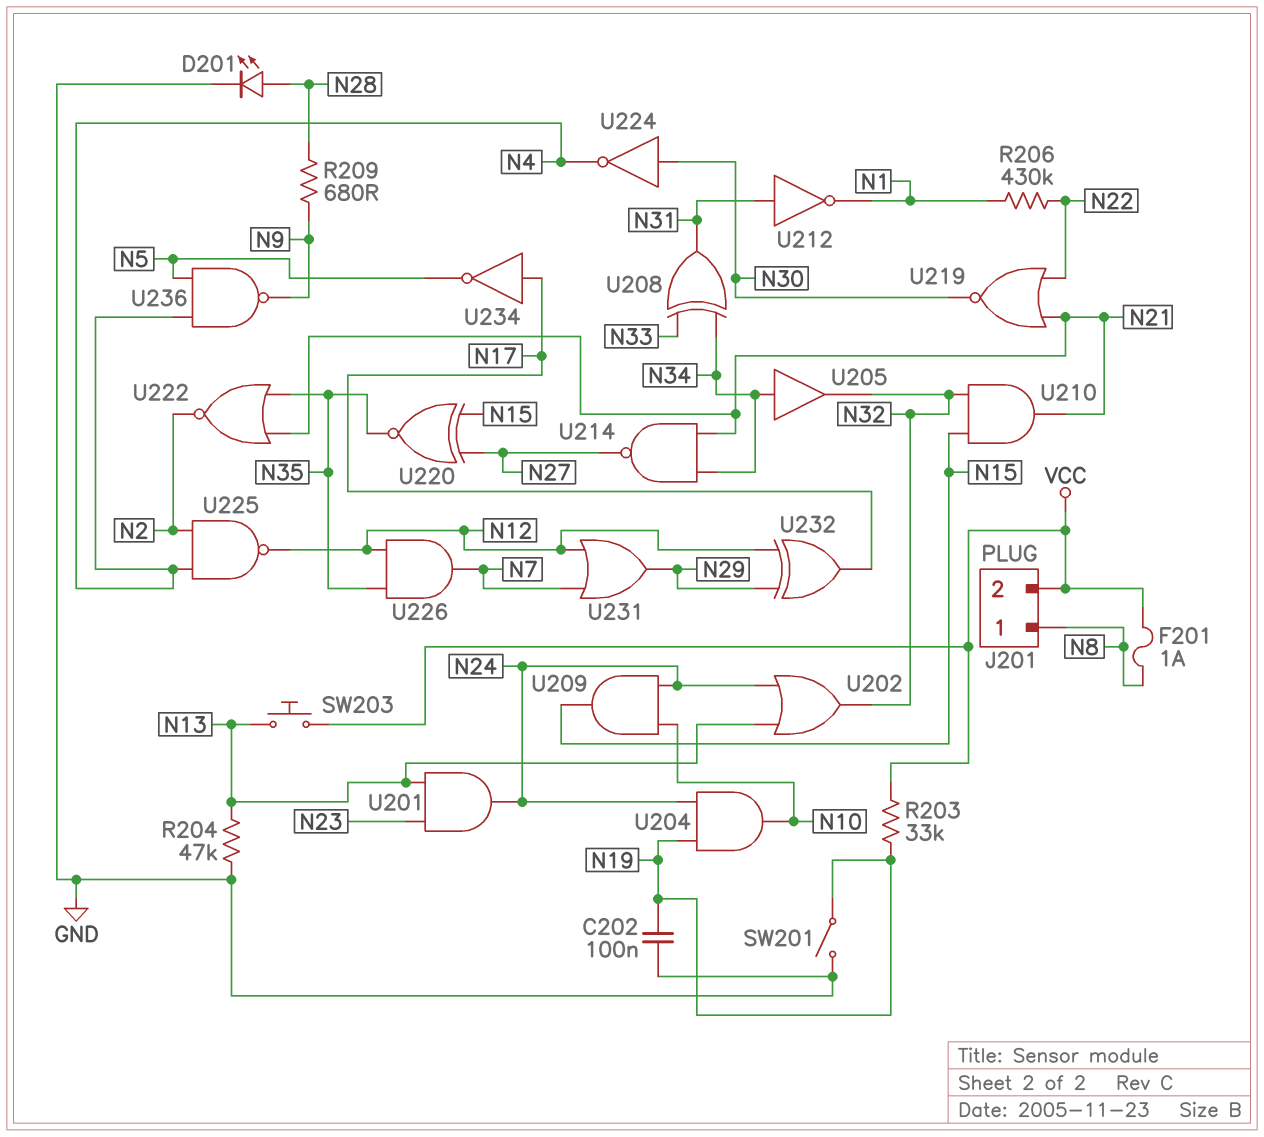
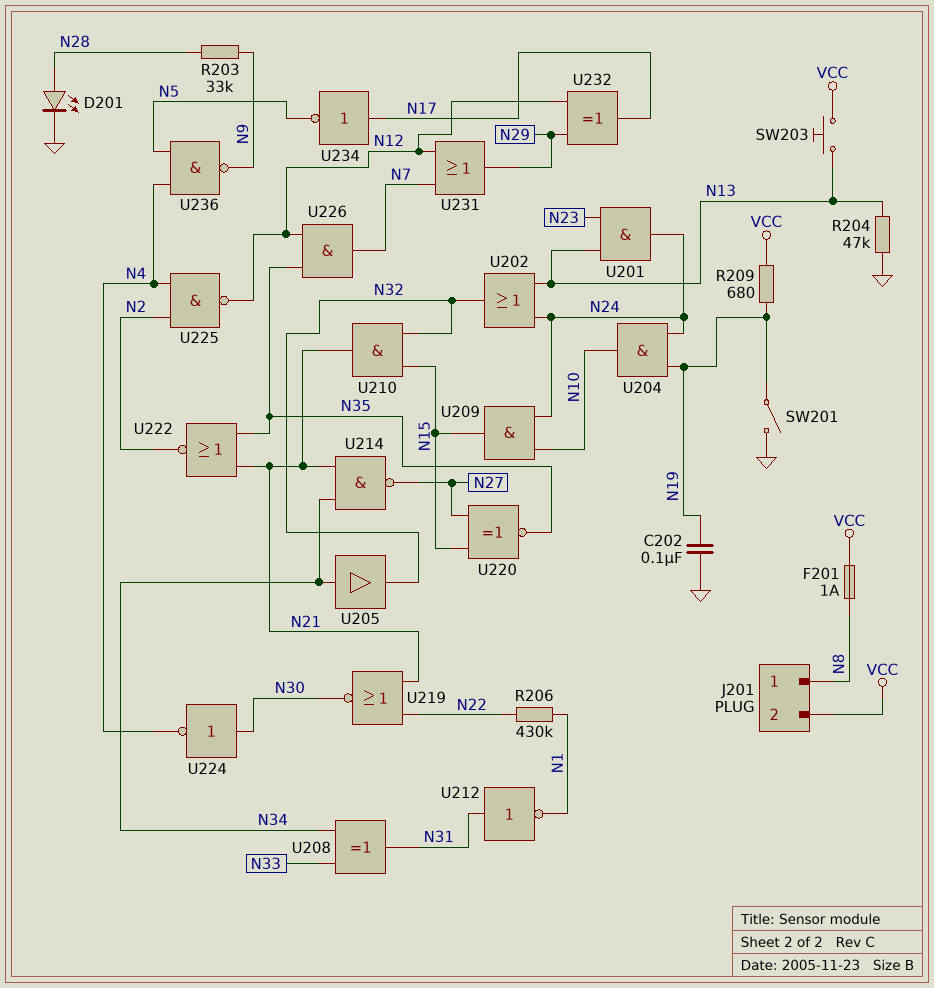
R203: 33k (N19, VCC) -> 33k (N9, N28)
R209: 680 (N9, N28) -> 680 (N19, VCC)

